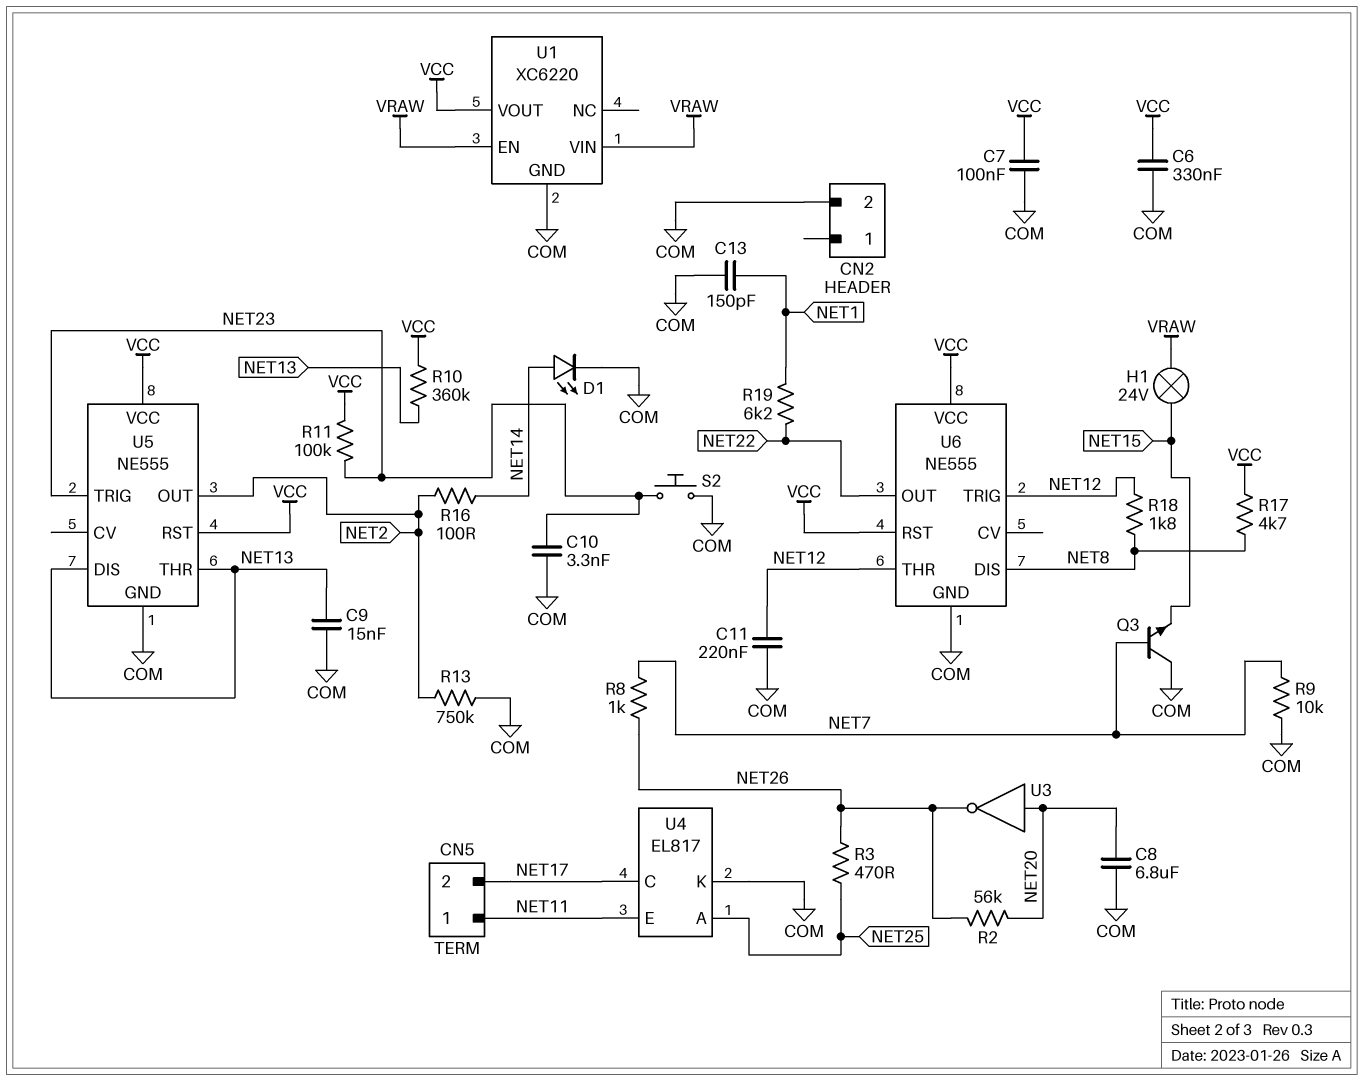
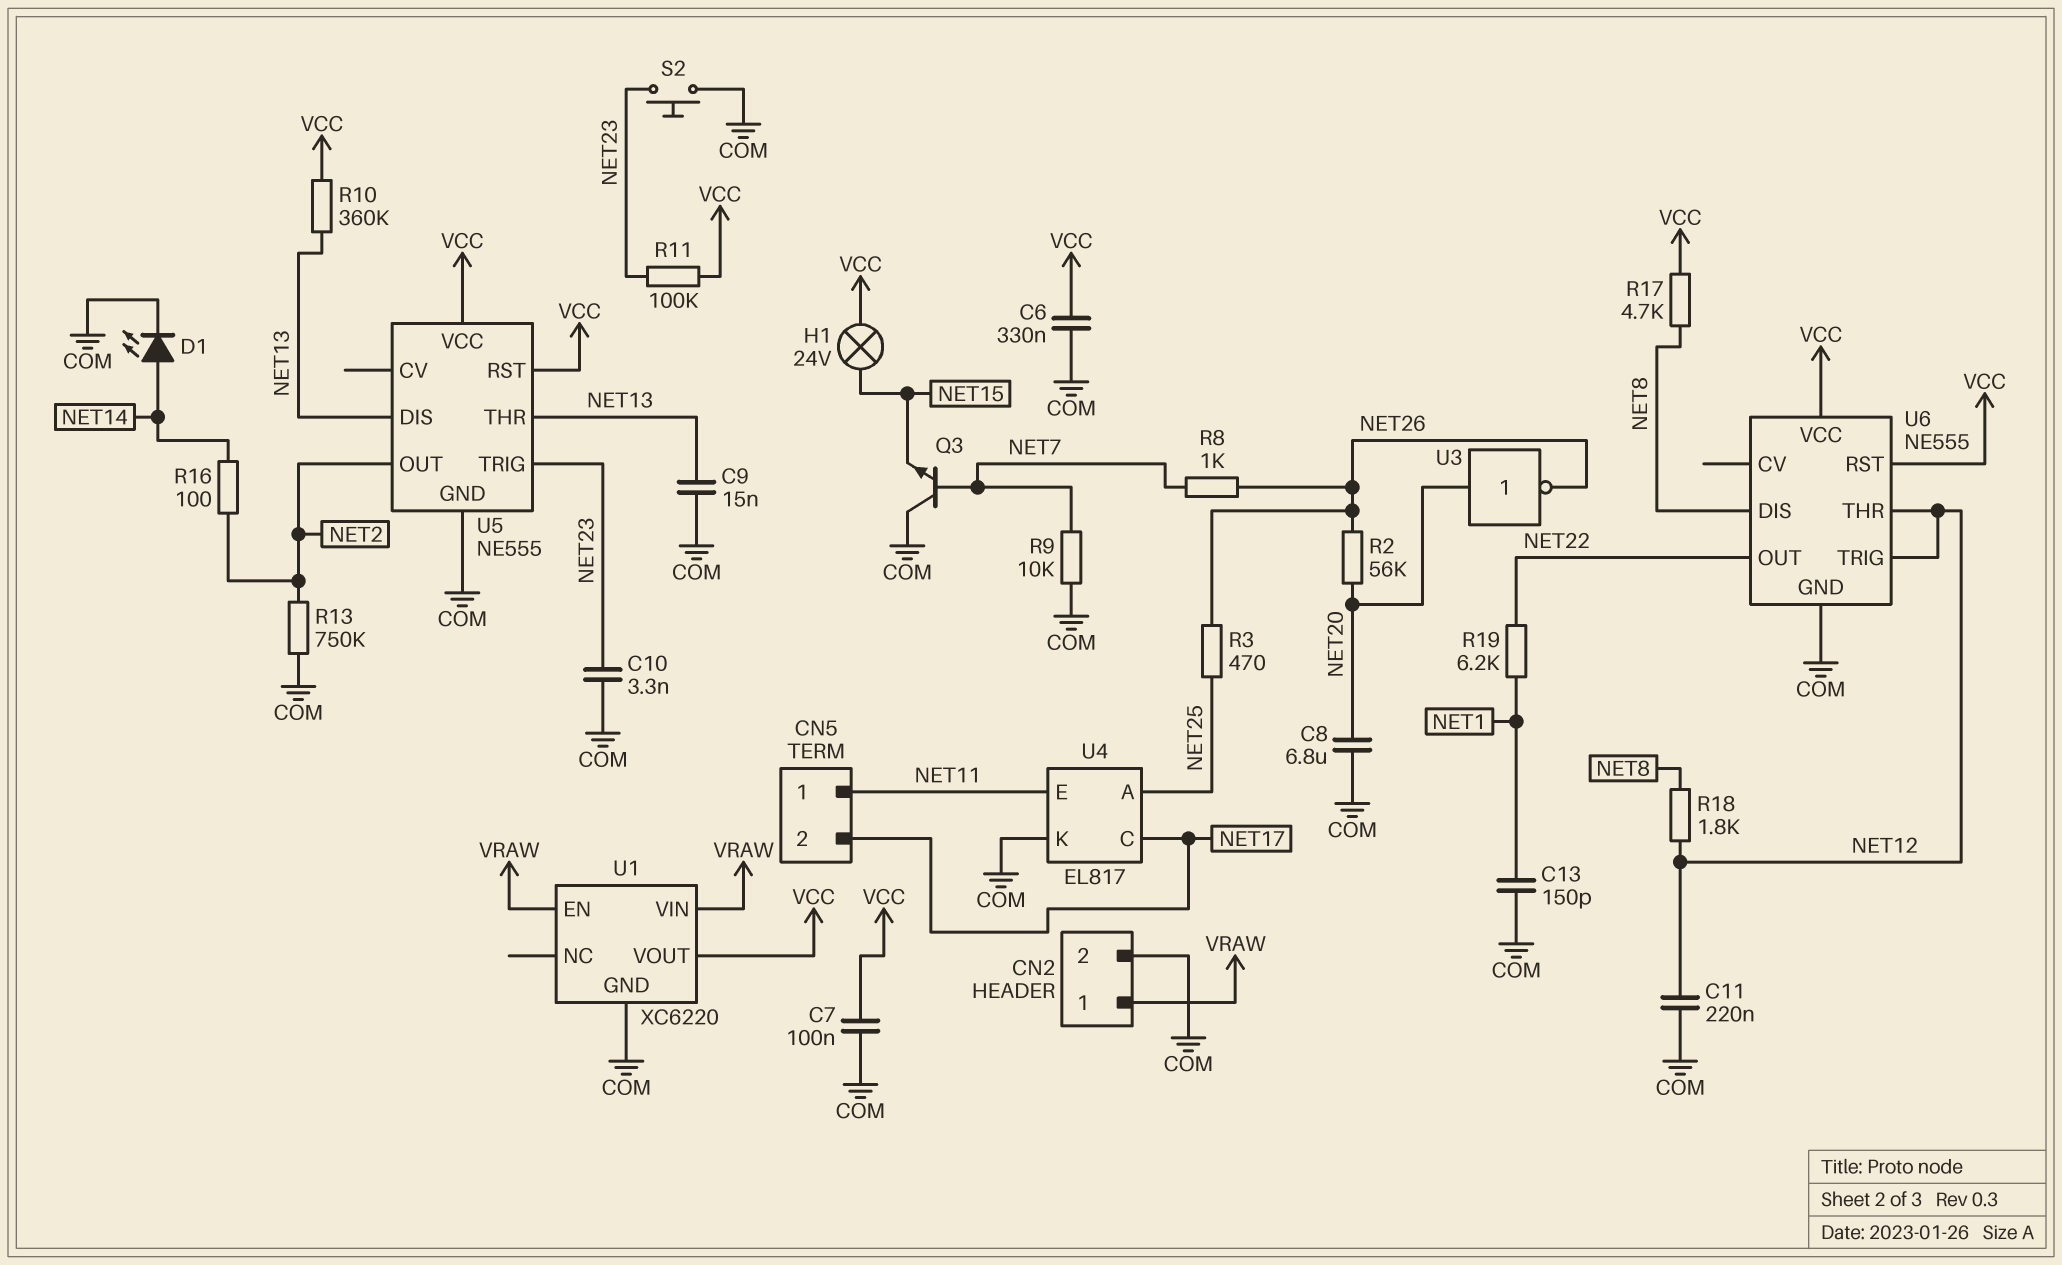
CN2 pin 1: none -> VRAW
H1: lamp 24V (NET15, VRAW) -> lamp 24V (NET15, VCC)

